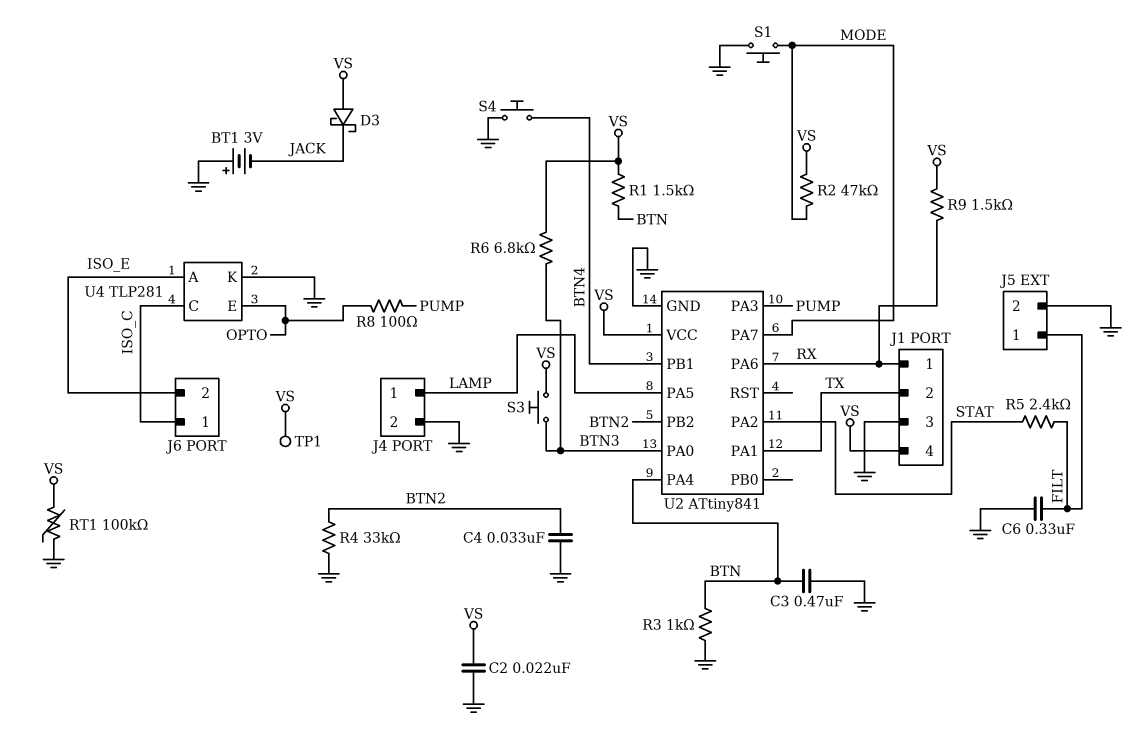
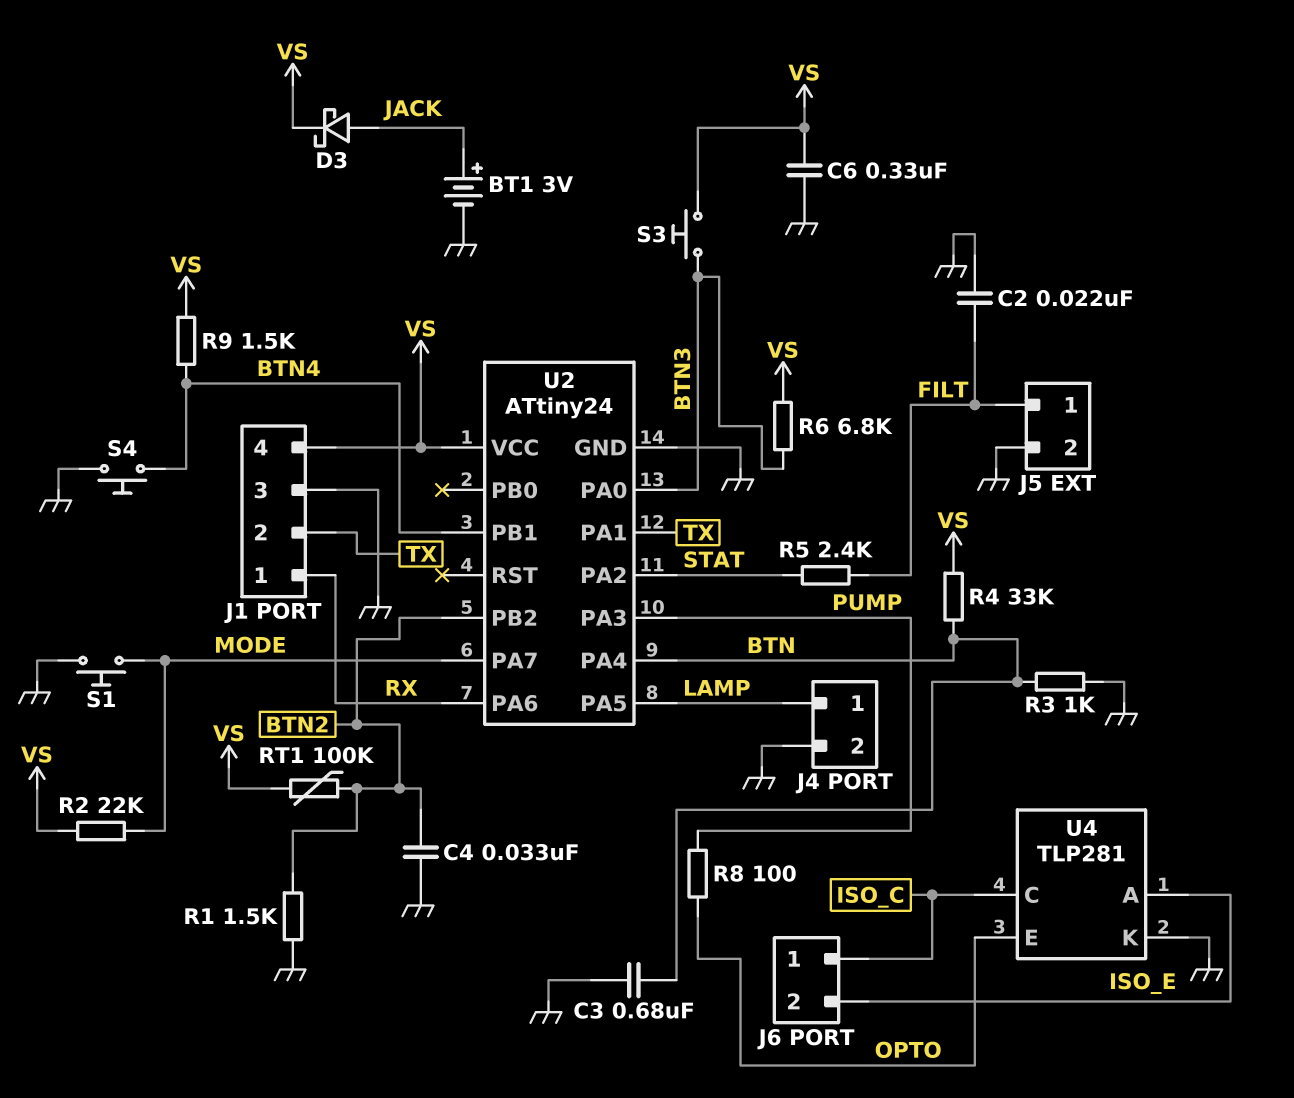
BT1: 3V (plus GND, minus JACK) -> 3V (plus JACK, minus GND)
C2: 22nF (GND, VS) -> 22nF (FILT, GND)
C3: 470nF (BTN, GND) -> 680nF (BTN, GND)
C6: 330nF (FILT, GND) -> 330nF (GND, VS)
D3: schottky (A VS, K JACK) -> schottky (A JACK, K VS)
R1: 1.5k (BTN, VS) -> 1.5k (BTN2, GND)
R2: 47k (MODE, VS) -> 22k (MODE, VS)
R4: 33k (BTN2, GND) -> 33k (BTN, VS)
R9: 1.5k (RX, VS) -> 1.5k (BTN4, VS)
RT1: 100k (GND, VS) -> 100k (BTN2, VS)
TP1: test point (VS) -> none
U2: ATtiny841 -> ATtiny24

